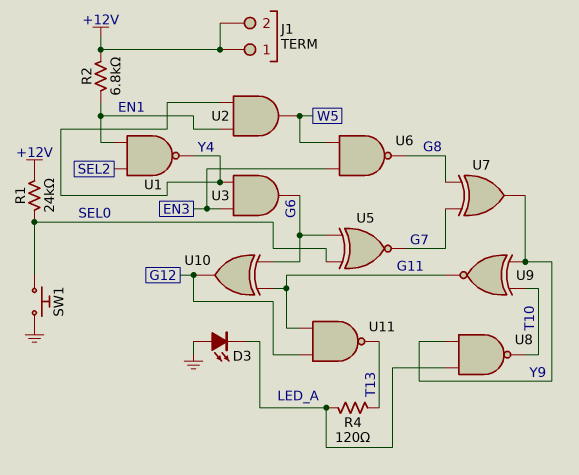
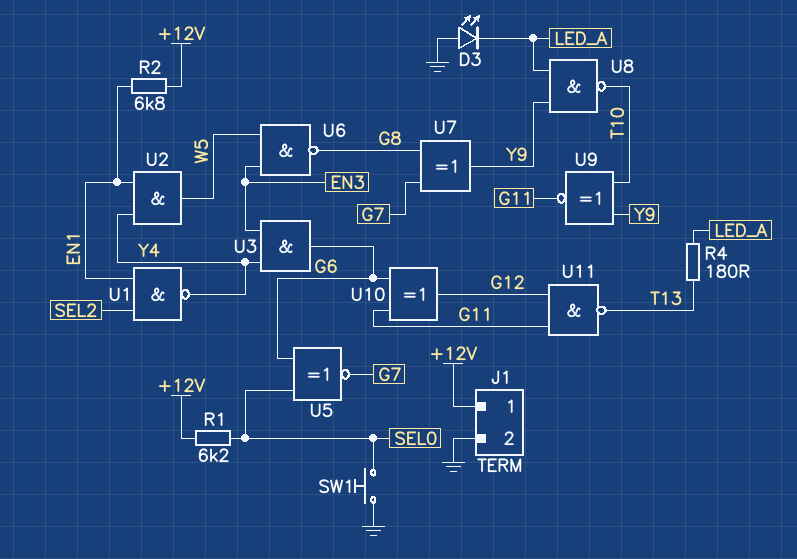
J1 pin 2: +12V -> GND
R1: 24k (+12V, SEL0) -> 6.2k (+12V, SEL0)
R4: 120 (LED_A, T13) -> 180 (LED_A, T13)

